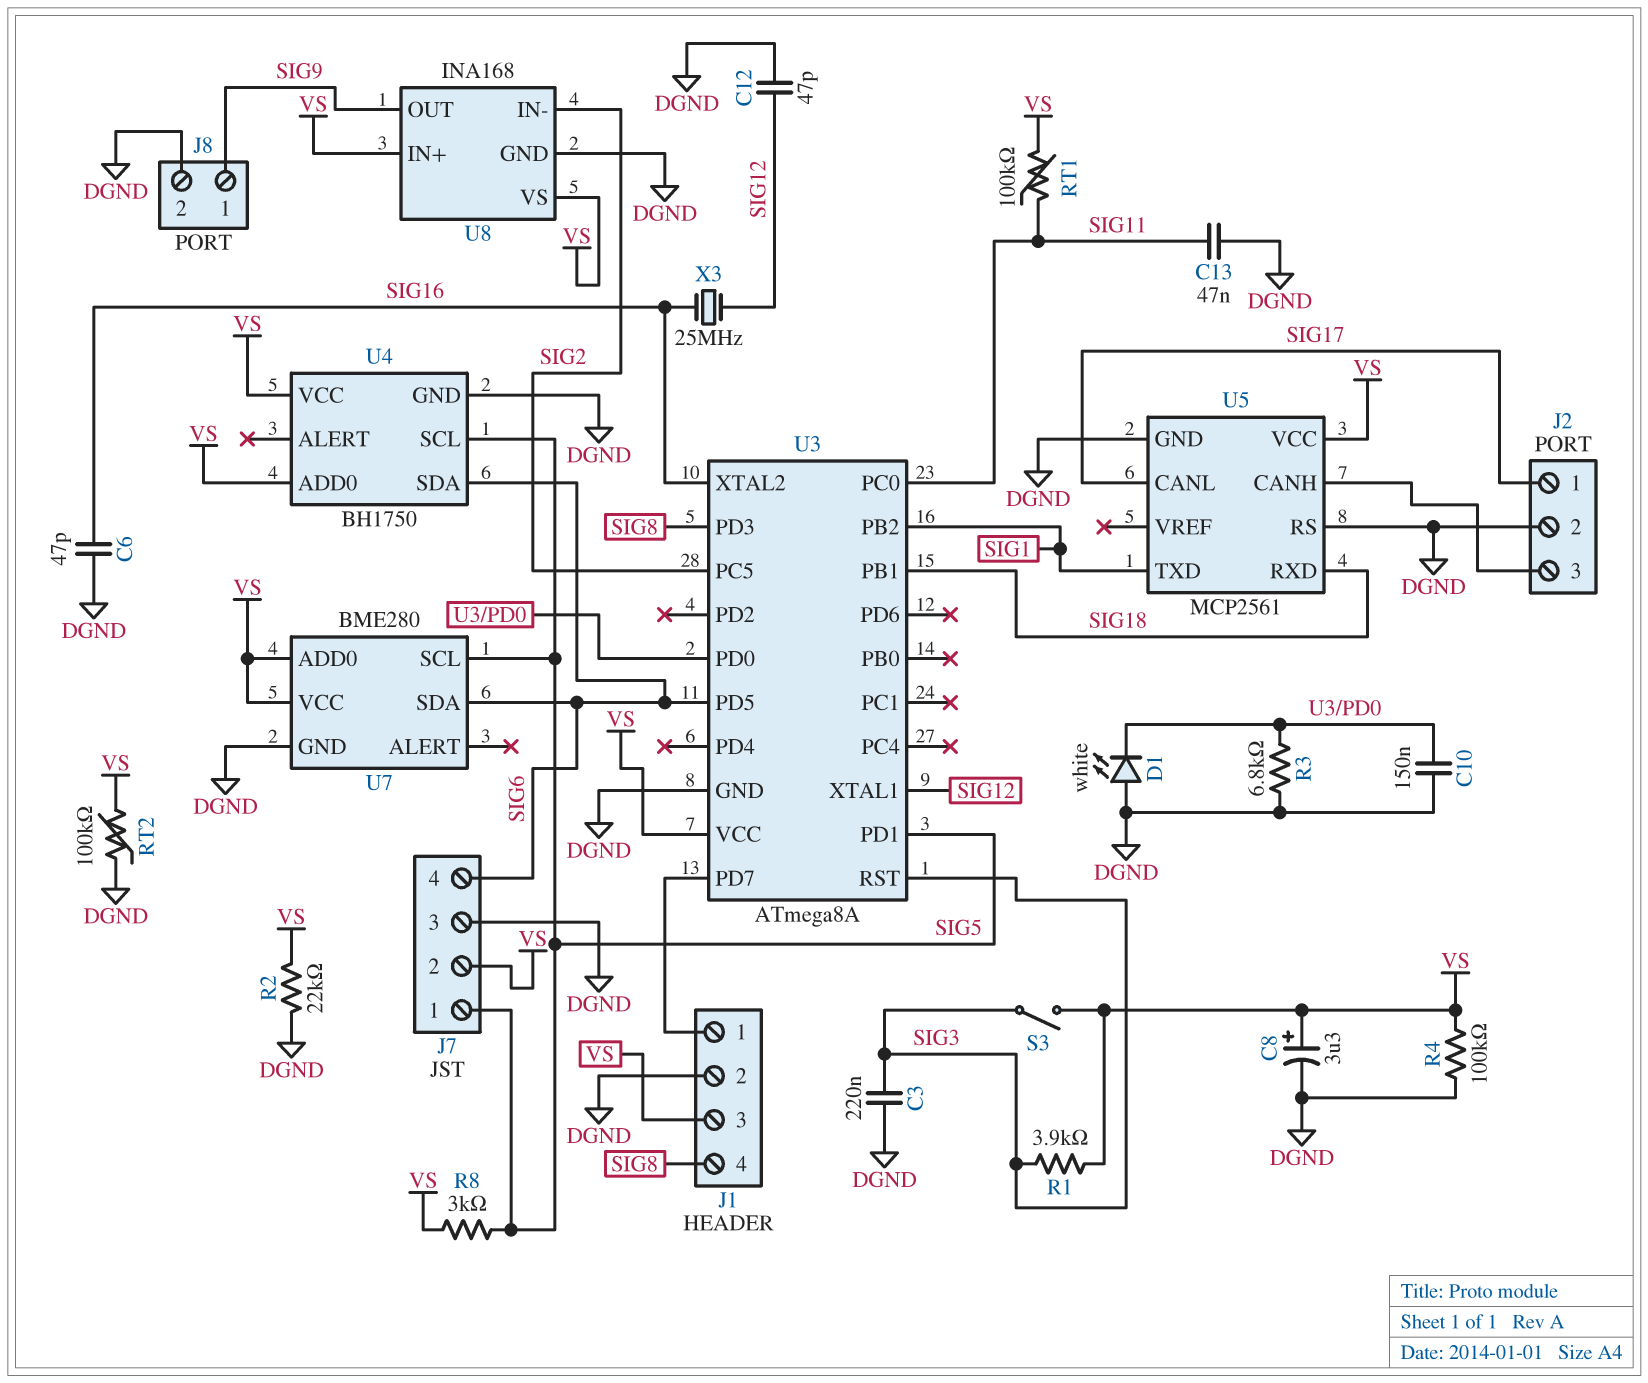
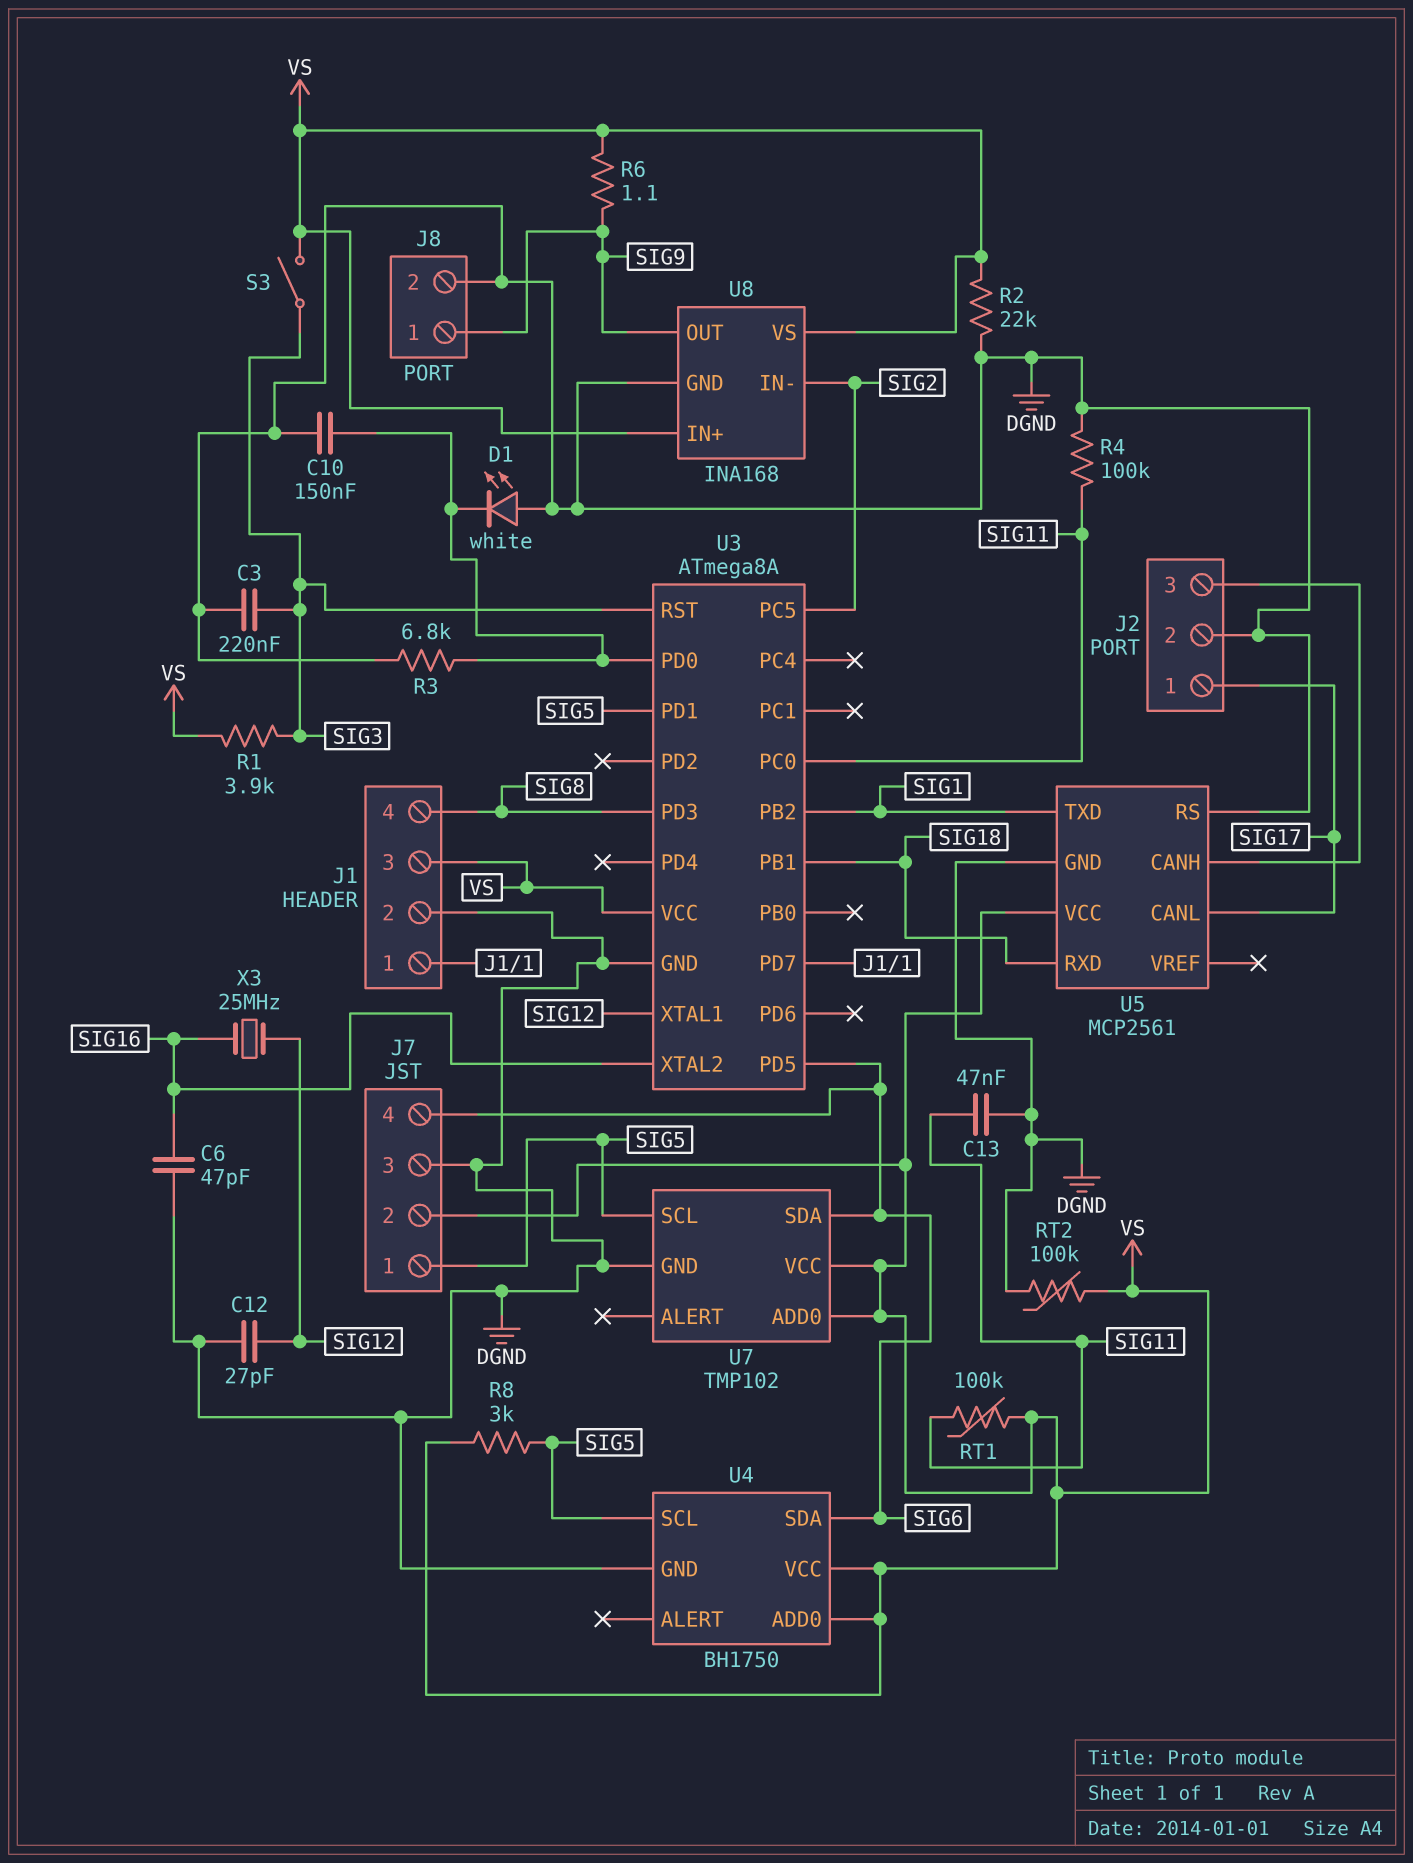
C8: 3.3uF (plus VS, minus DGND) -> none
C12: 47pF (DGND, SIG12) -> 27pF (DGND, SIG12)
R4: 100k (DGND, VS) -> 100k (DGND, SIG11)
R6: none -> 1.1 (SIG9, VS)
U7: BME280 -> TMP102

